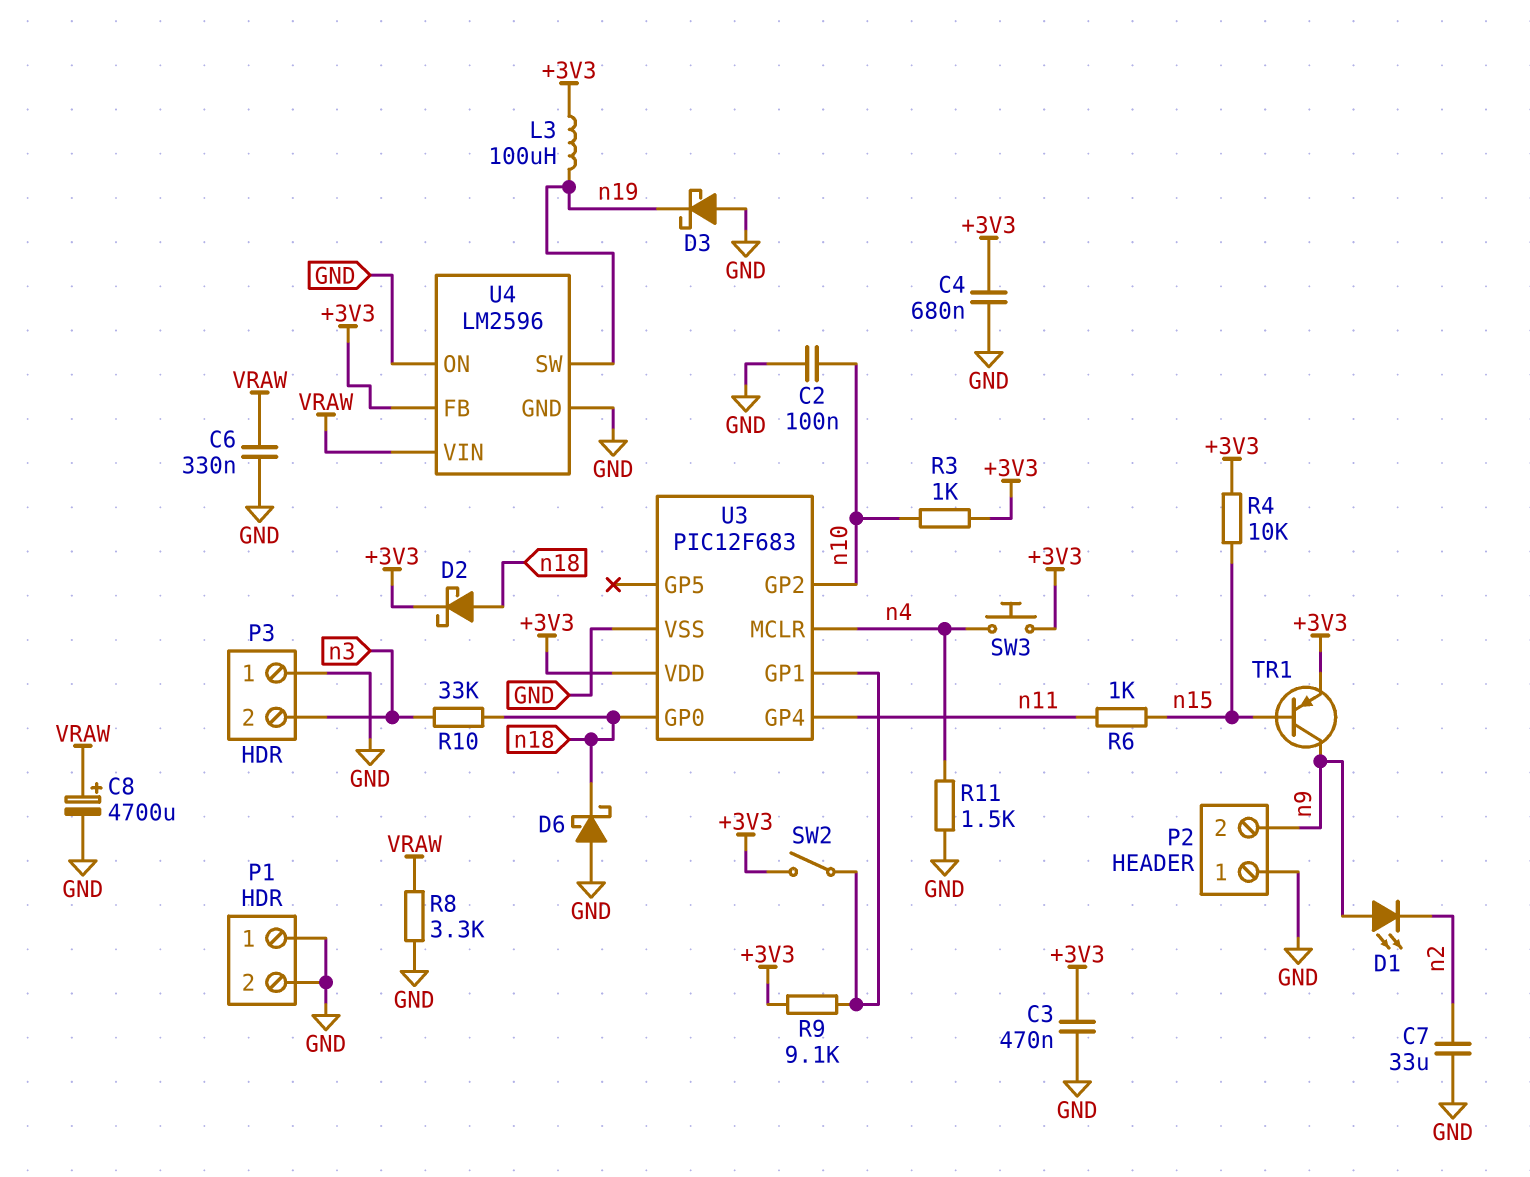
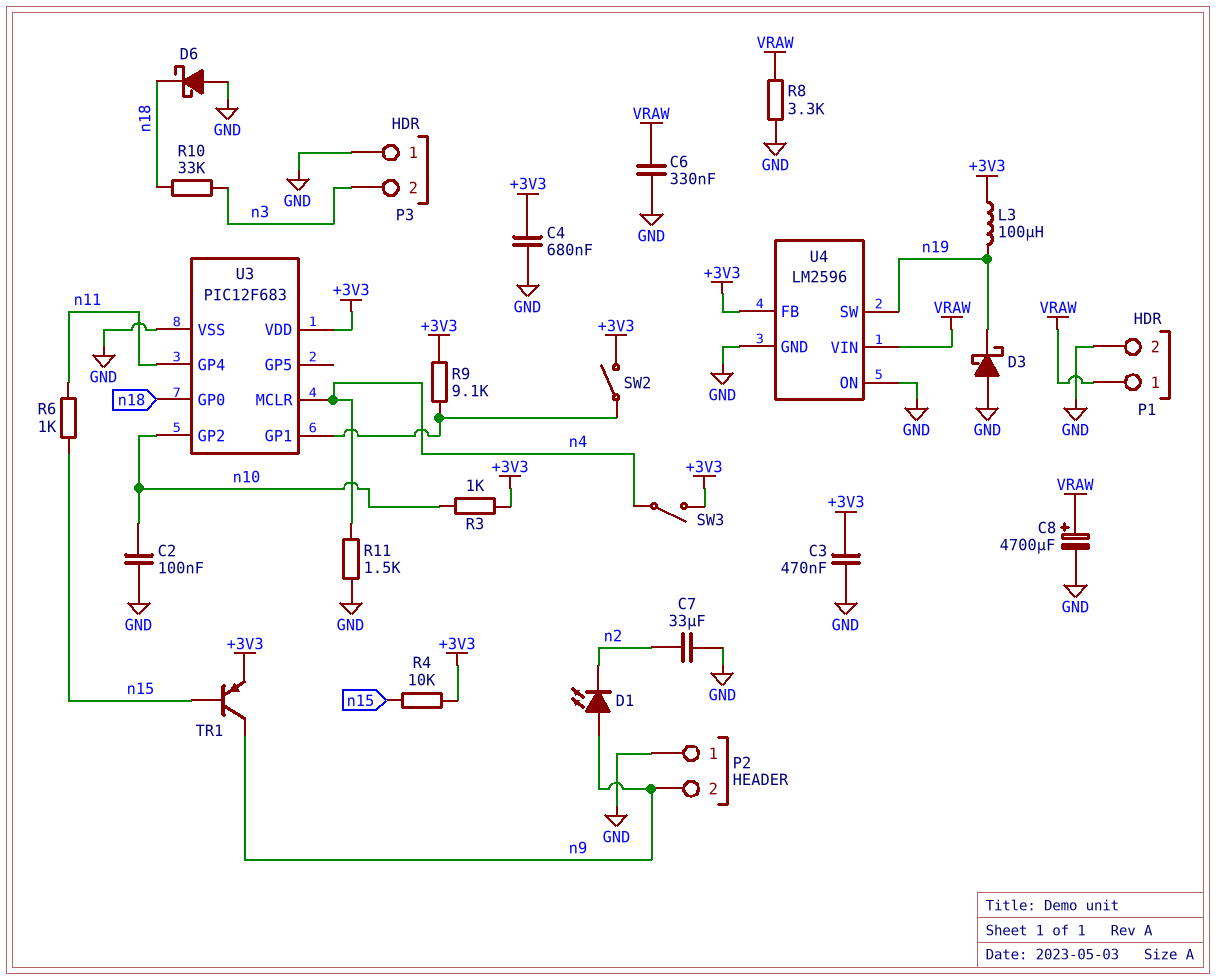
D2: schottky (A n18, K +3V3) -> none
P1 pin 1: GND -> VRAW
SW3: button (+3V3, n4) -> switch (+3V3, n4)

